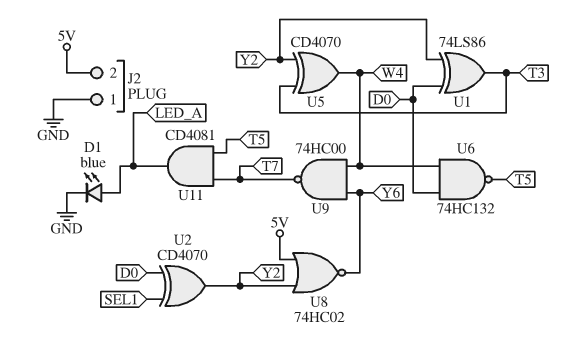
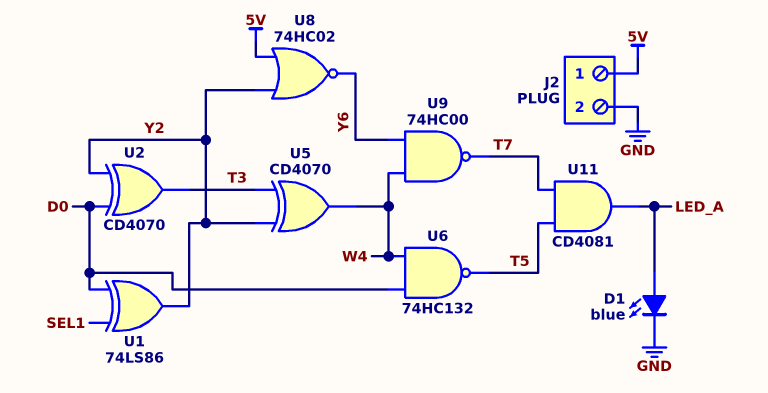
J2 pin 1: GND -> 5V
J2 pin 2: 5V -> GND
U1: XOR 74LS86 (in D0, in Y2, out T3) -> XOR 74LS86 (in D0, in SEL1, out Y2)
U2: XOR CD4070 (in D0, in SEL1, out Y2) -> XOR CD4070 (in D0, in Y2, out T3)

